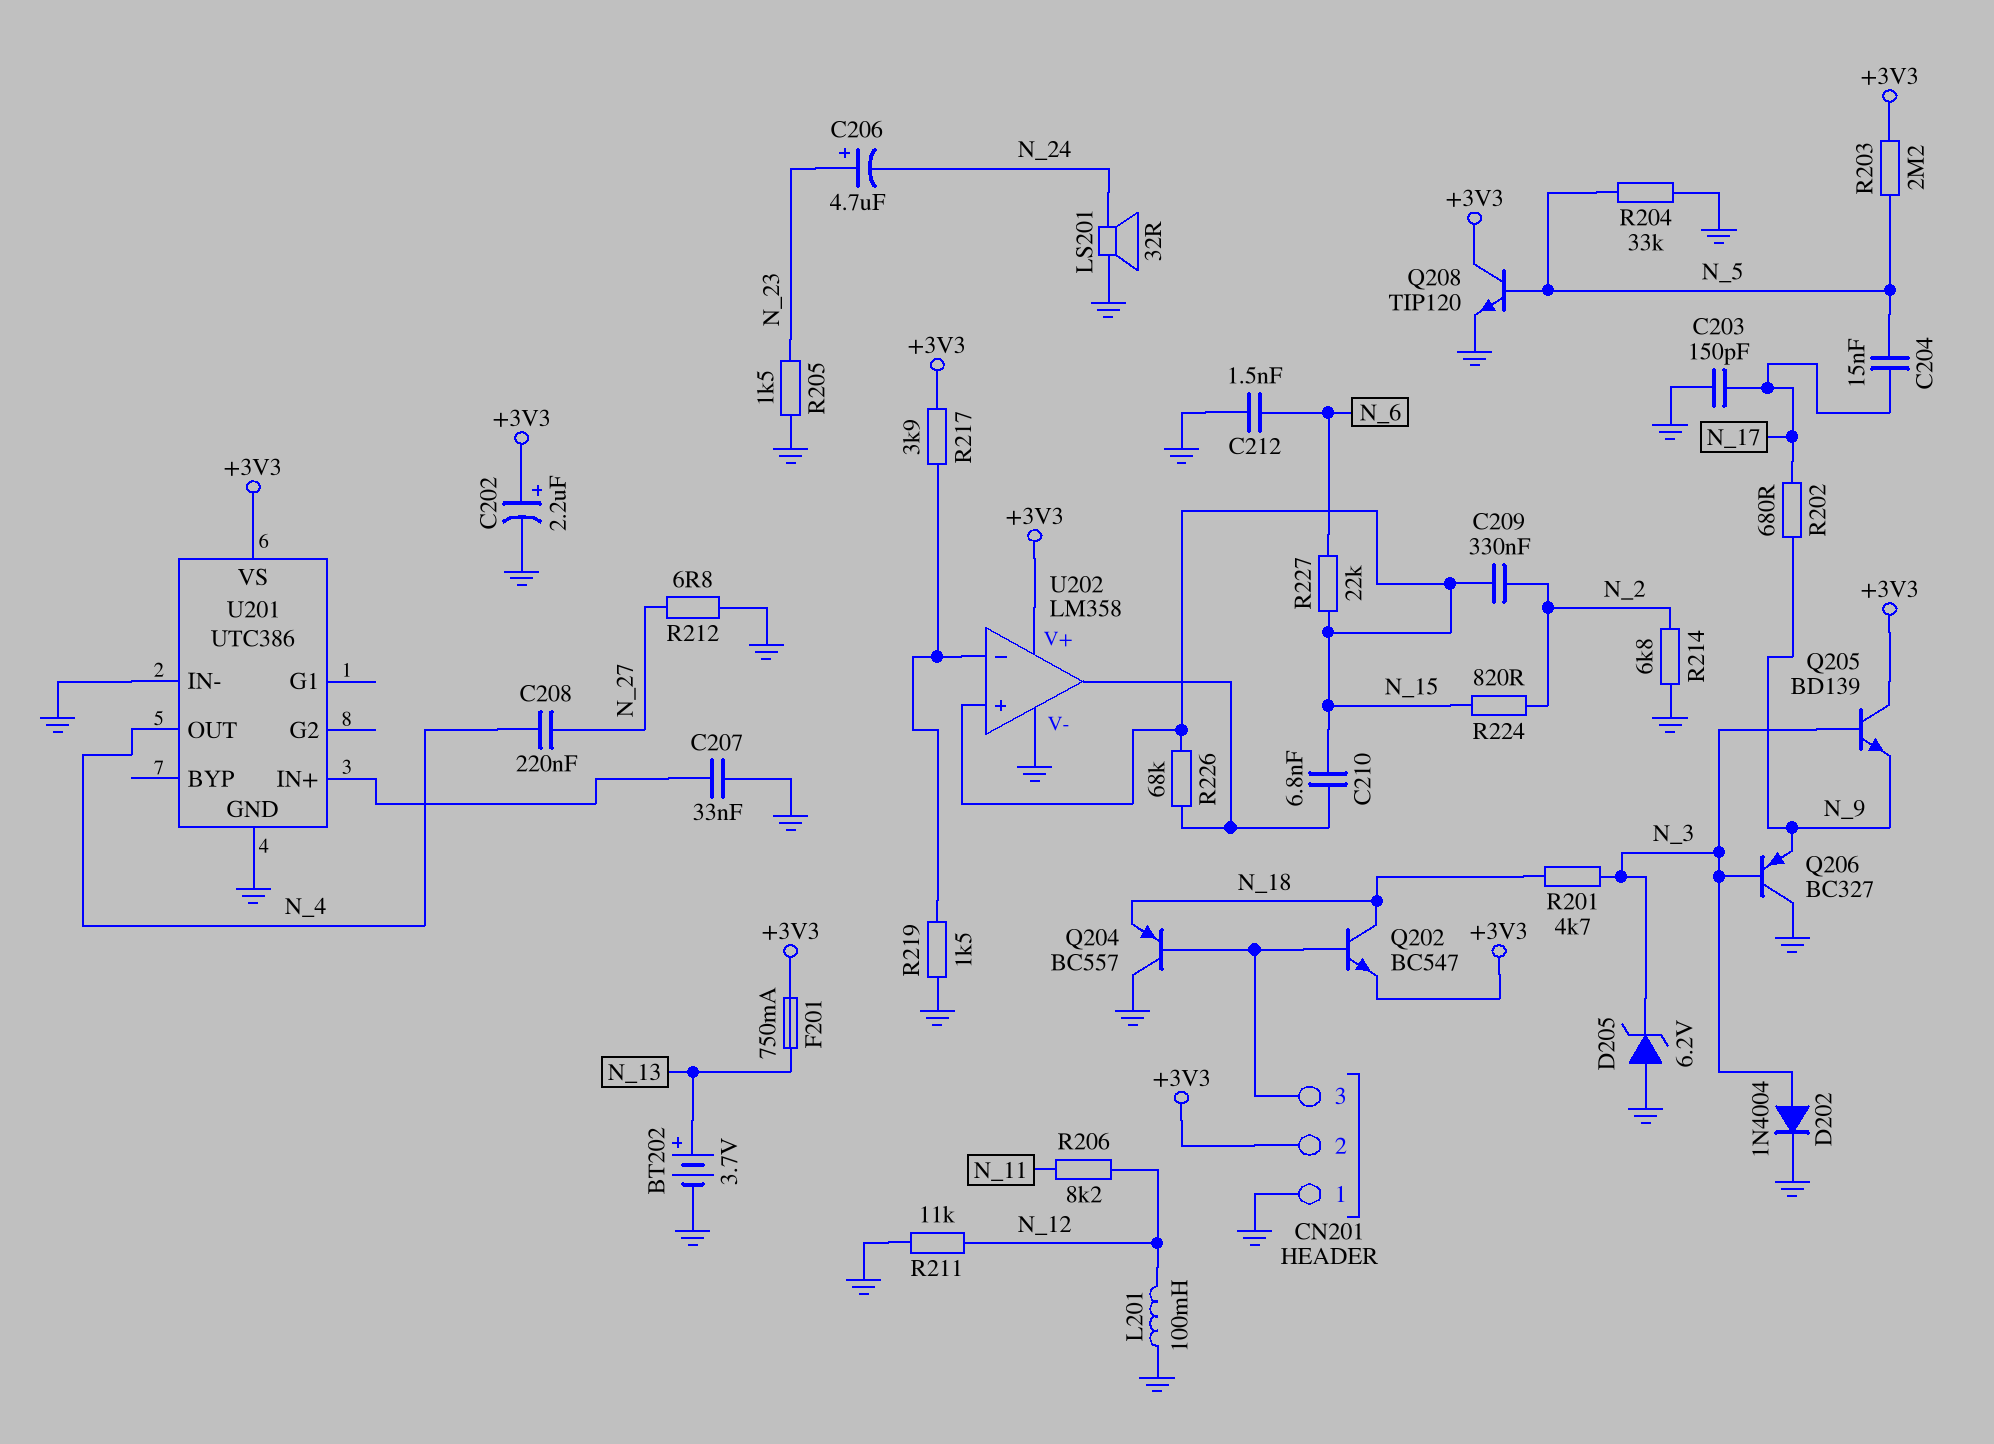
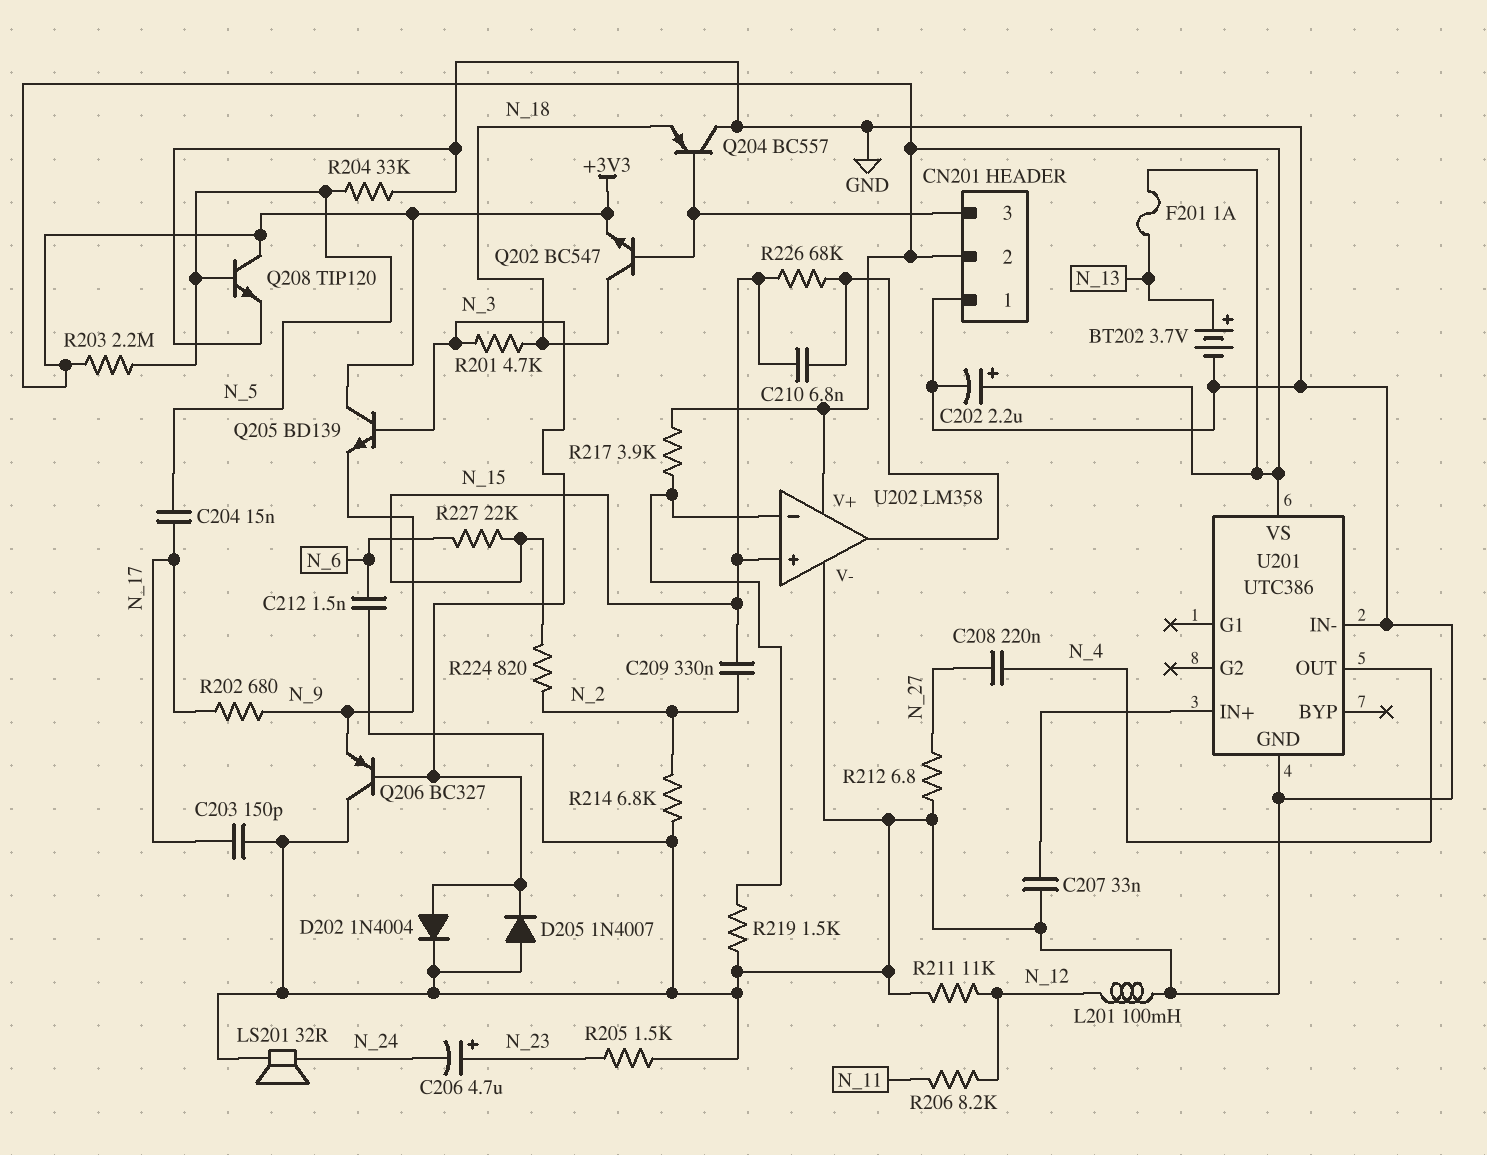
D205: zener 6.2V (A GND, K N_3) -> diode 1N4007 (A GND, K N_3)
F201: 750mA (+3V3, N_13) -> 1A (+3V3, N_13)

